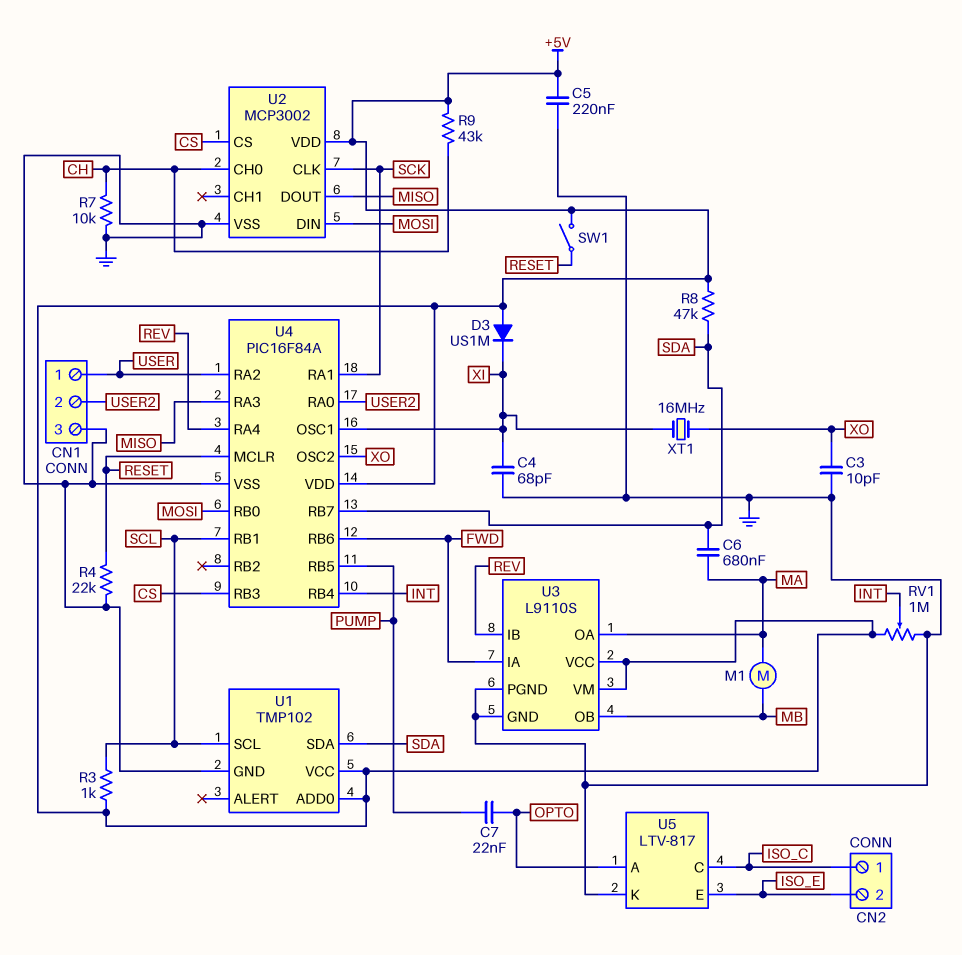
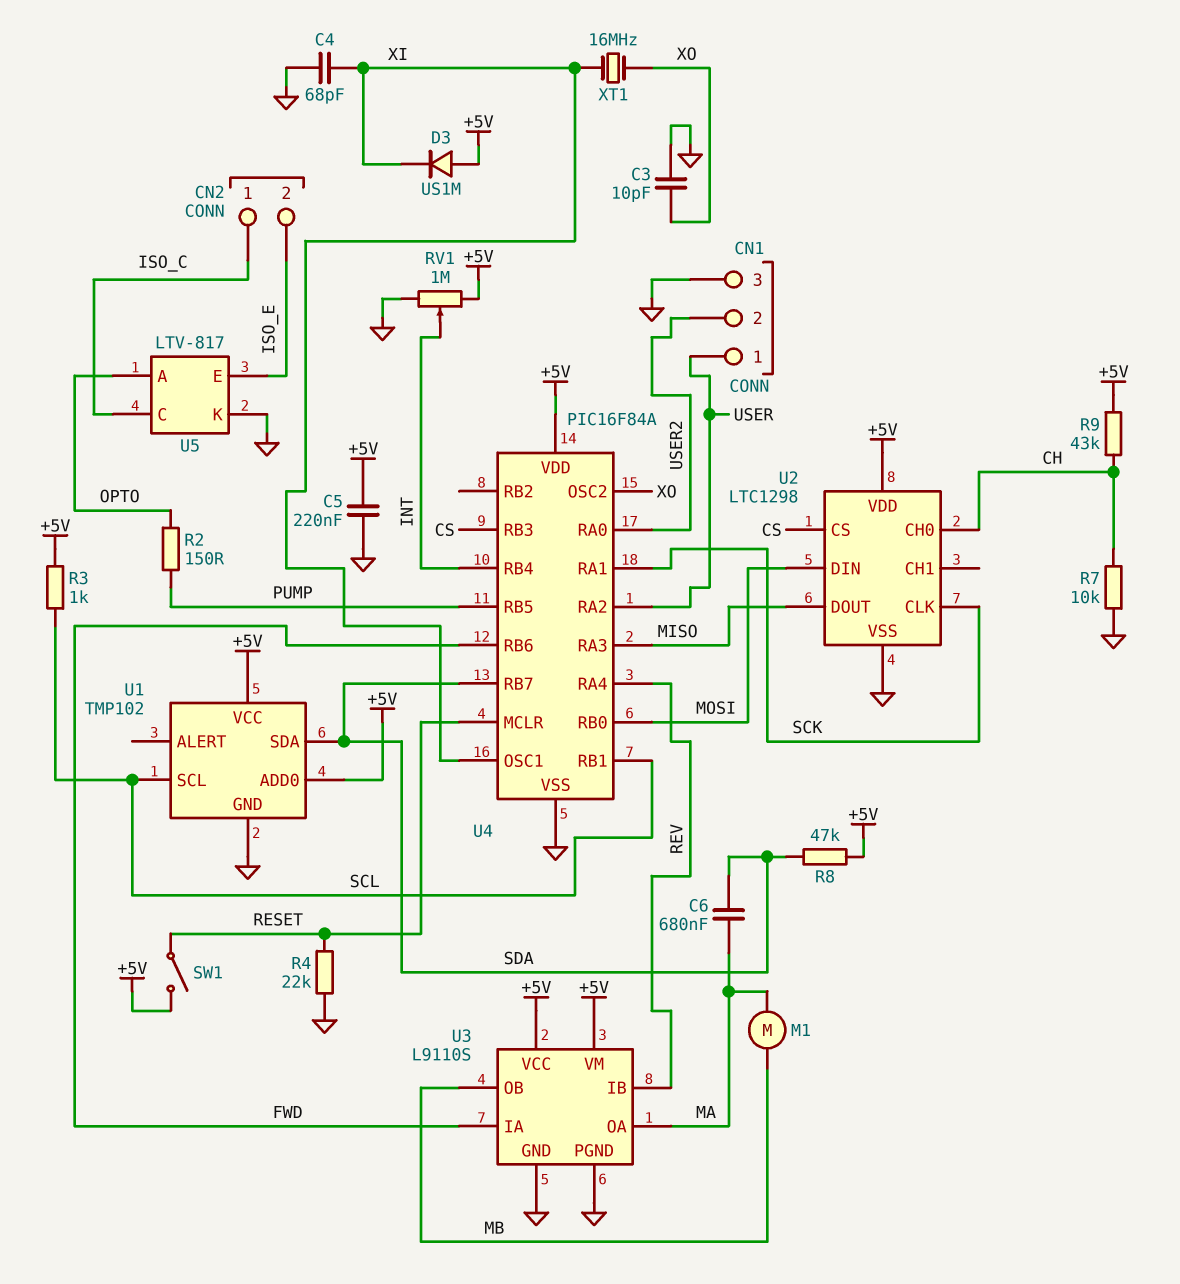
C7: 22nF (OPTO, PUMP) -> none
R2: none -> 150 (OPTO, PUMP)
U2: MCP3002 -> LTC1298

